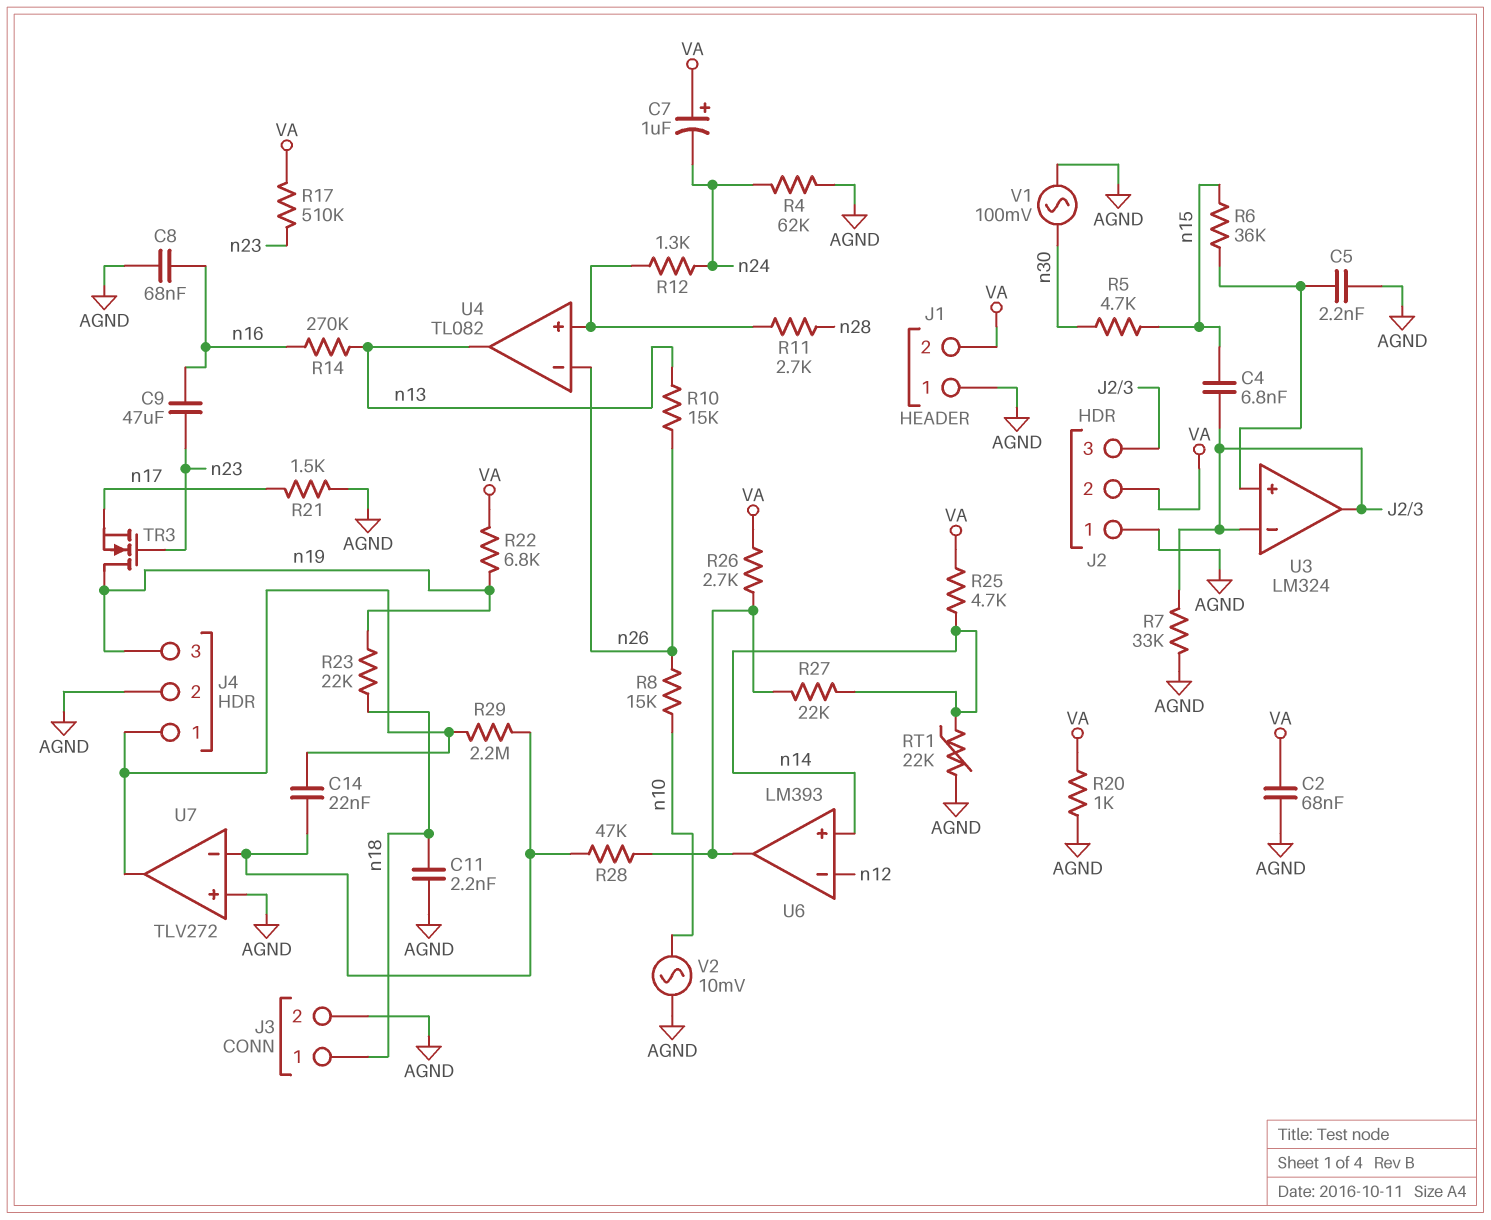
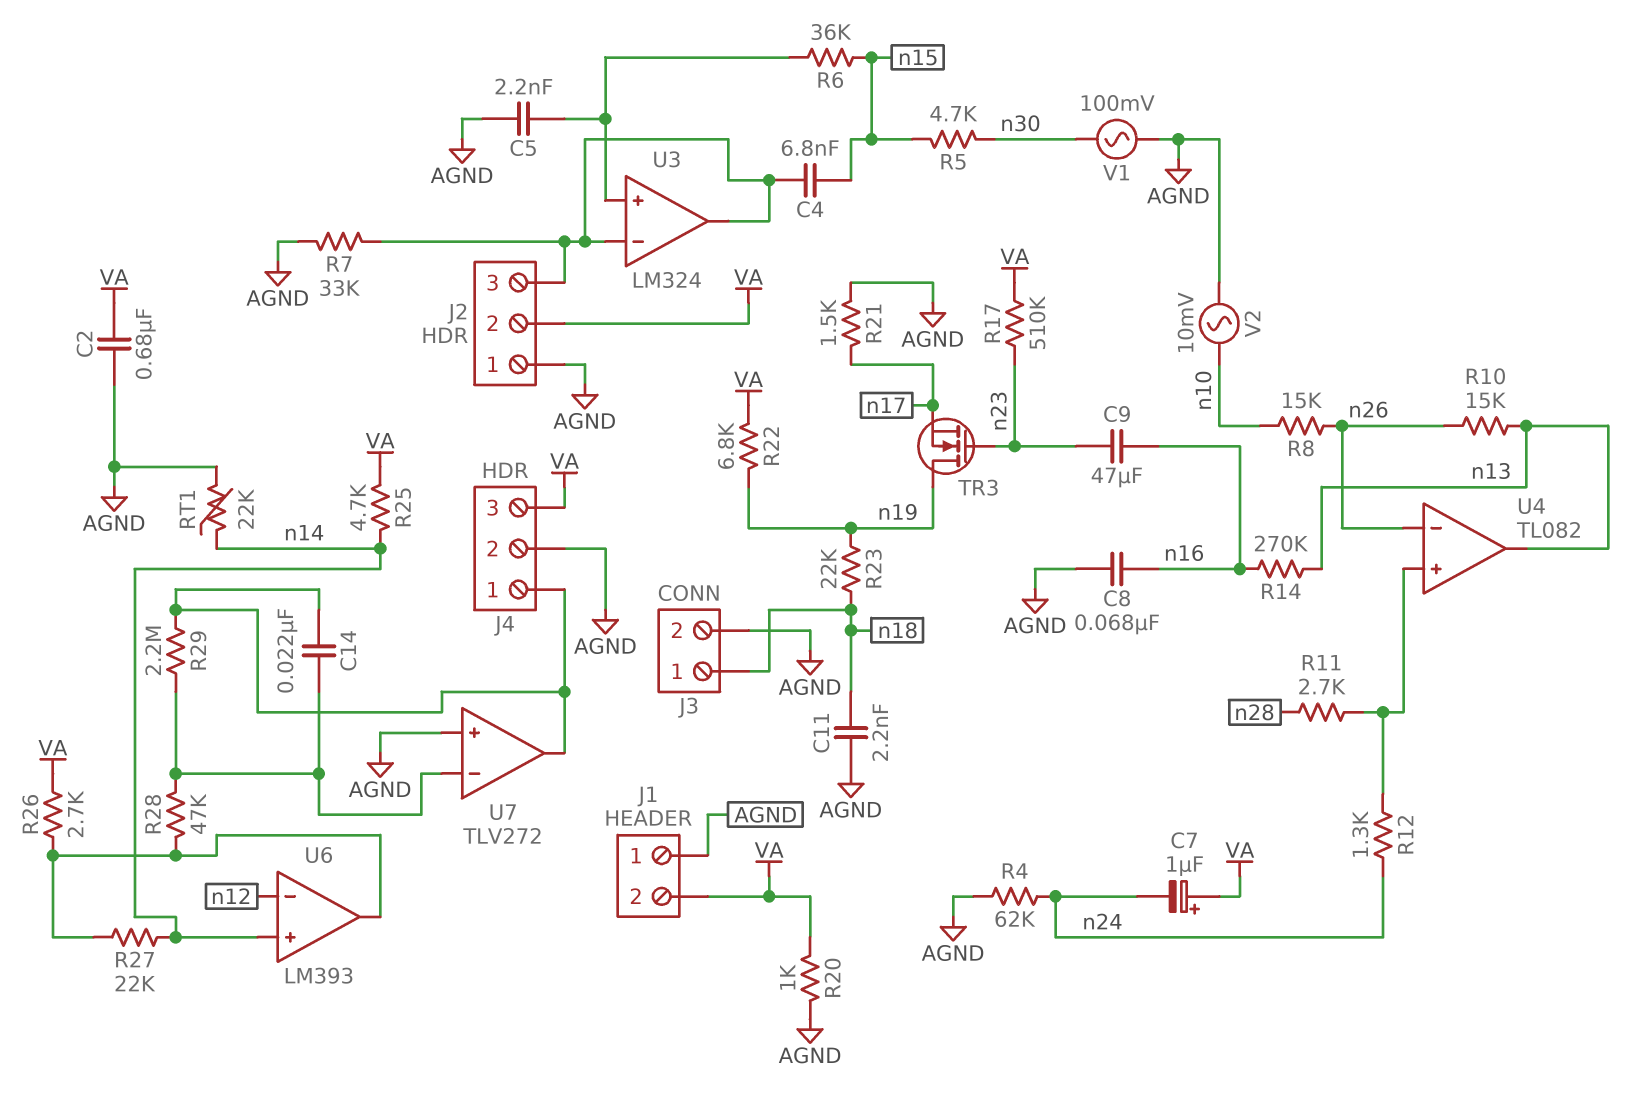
C2: 68nF (AGND, VA) -> 680nF (AGND, VA)
J4 pin 3: n19 -> VA

